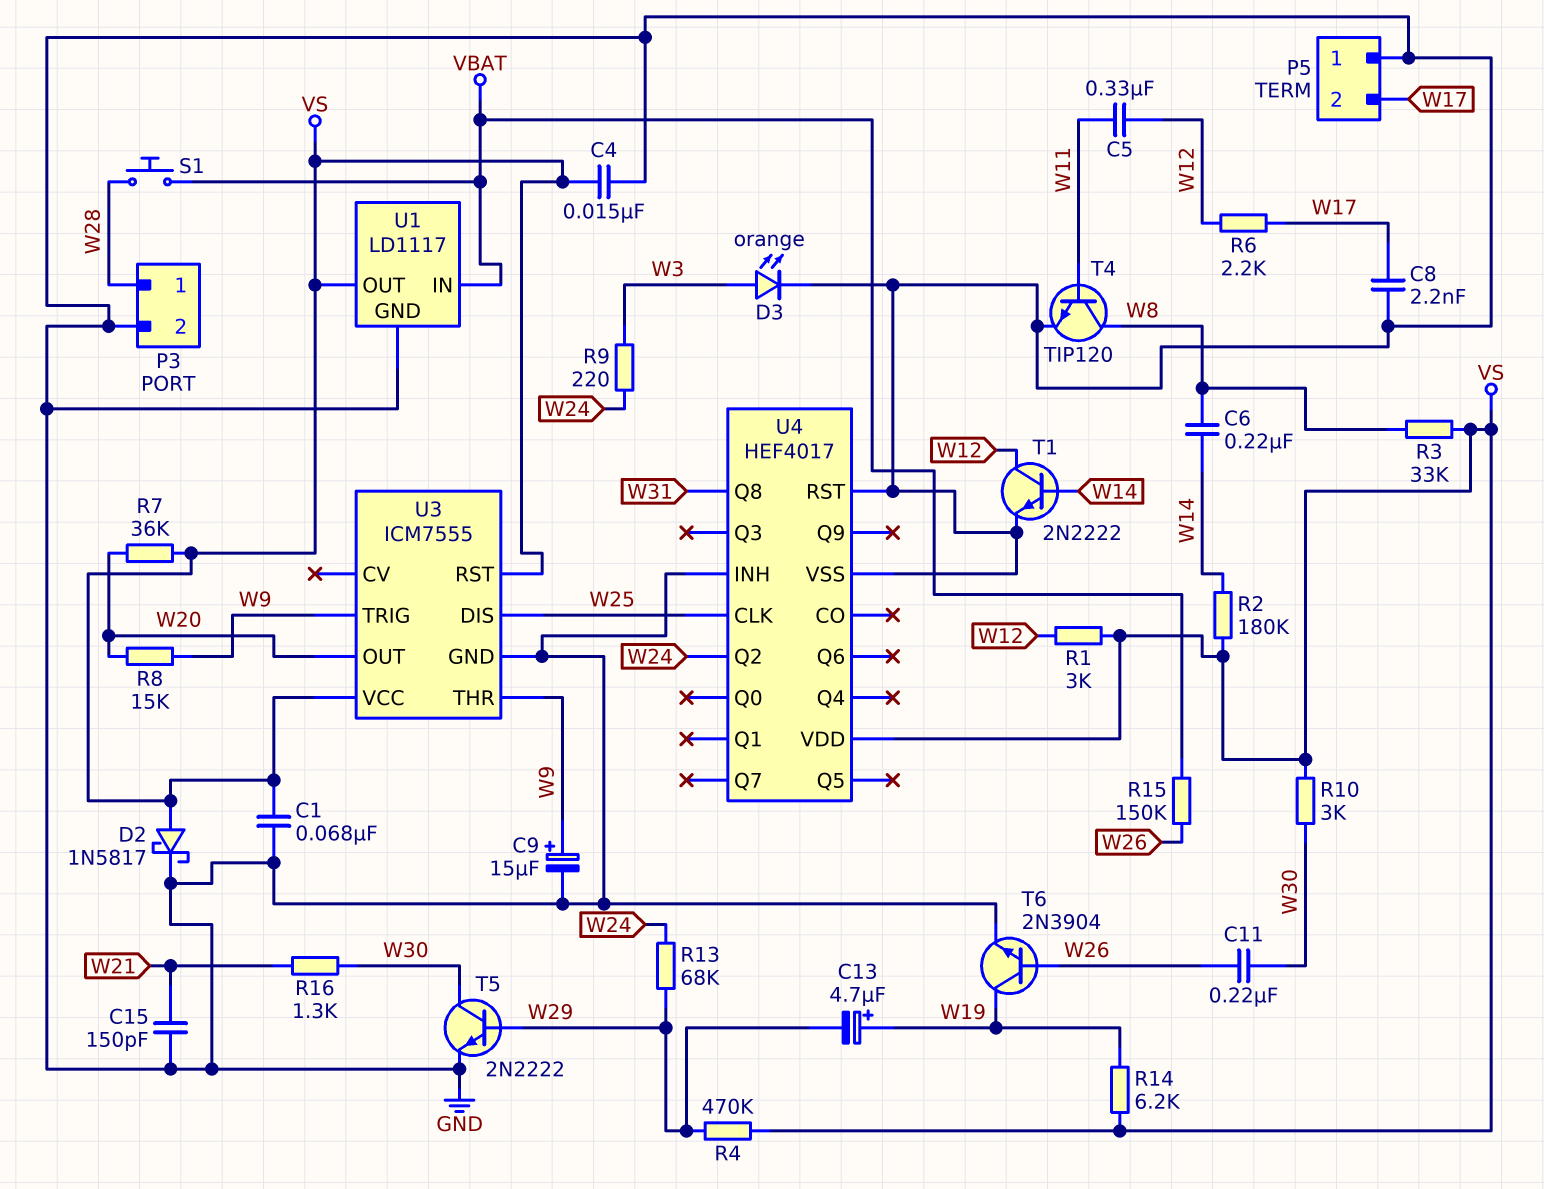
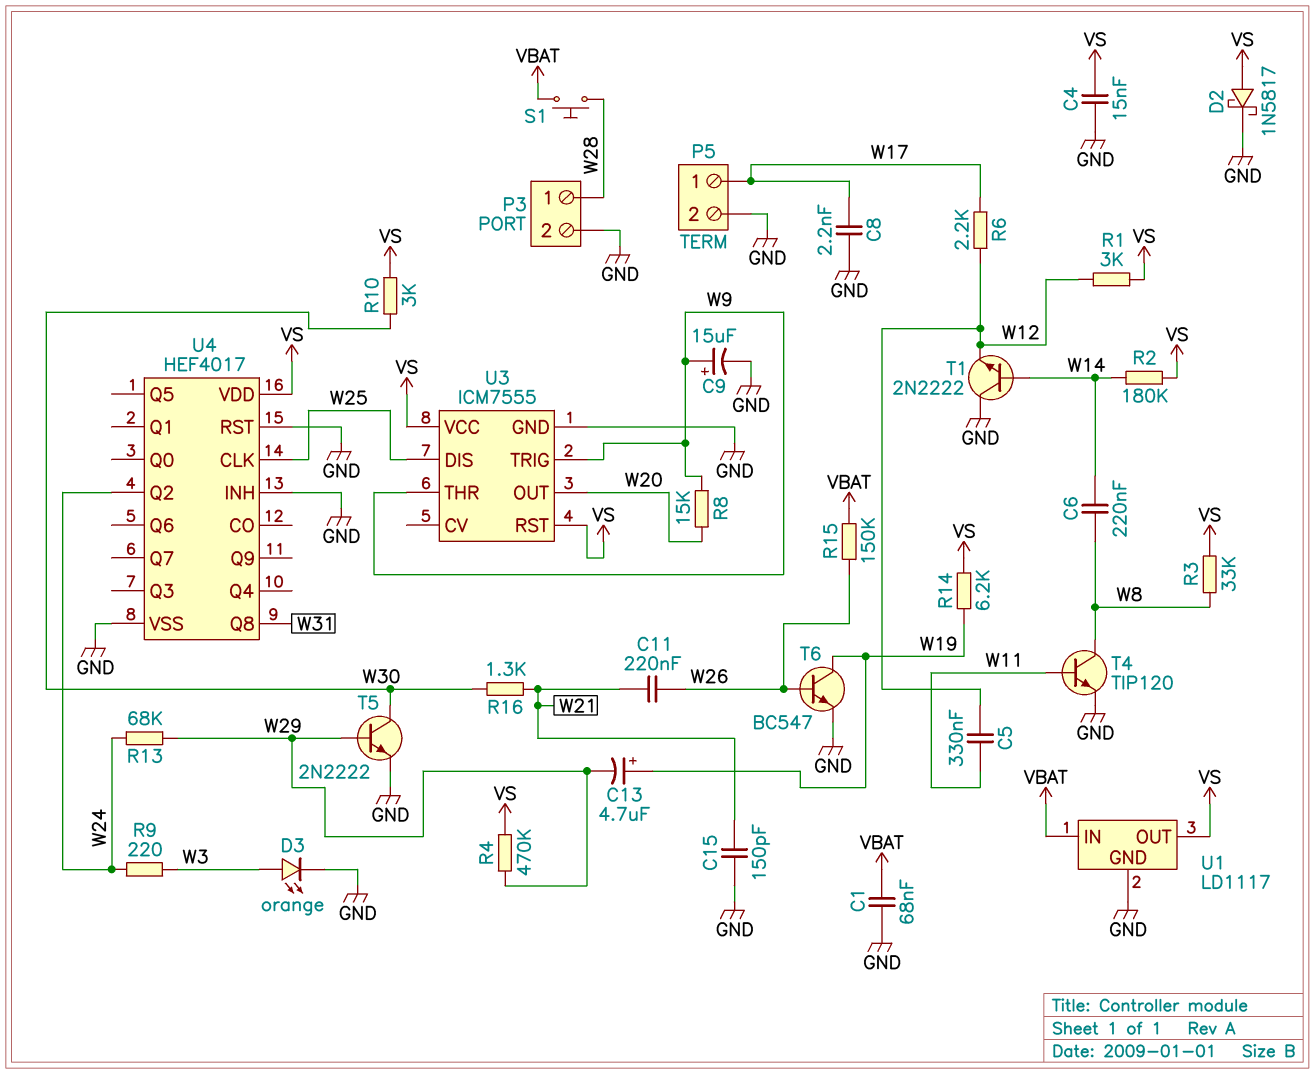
C1: 68nF (GND, VS) -> 68nF (GND, VBAT)
C11: 220nF (W26, W30) -> 220nF (W21, W26)
P5 pin 1: GND -> W17
P5 pin 2: W17 -> GND
R7: 36k (VS, W20) -> none
T1: NPN 2N2222 (B W14, C W12, E GND) -> NPN 2N2222 (B W14, C GND, E W12)
T6: NPN 2N3904 (B W26, C W19, E GND) -> NPN BC547 (B W26, C W19, E GND)

